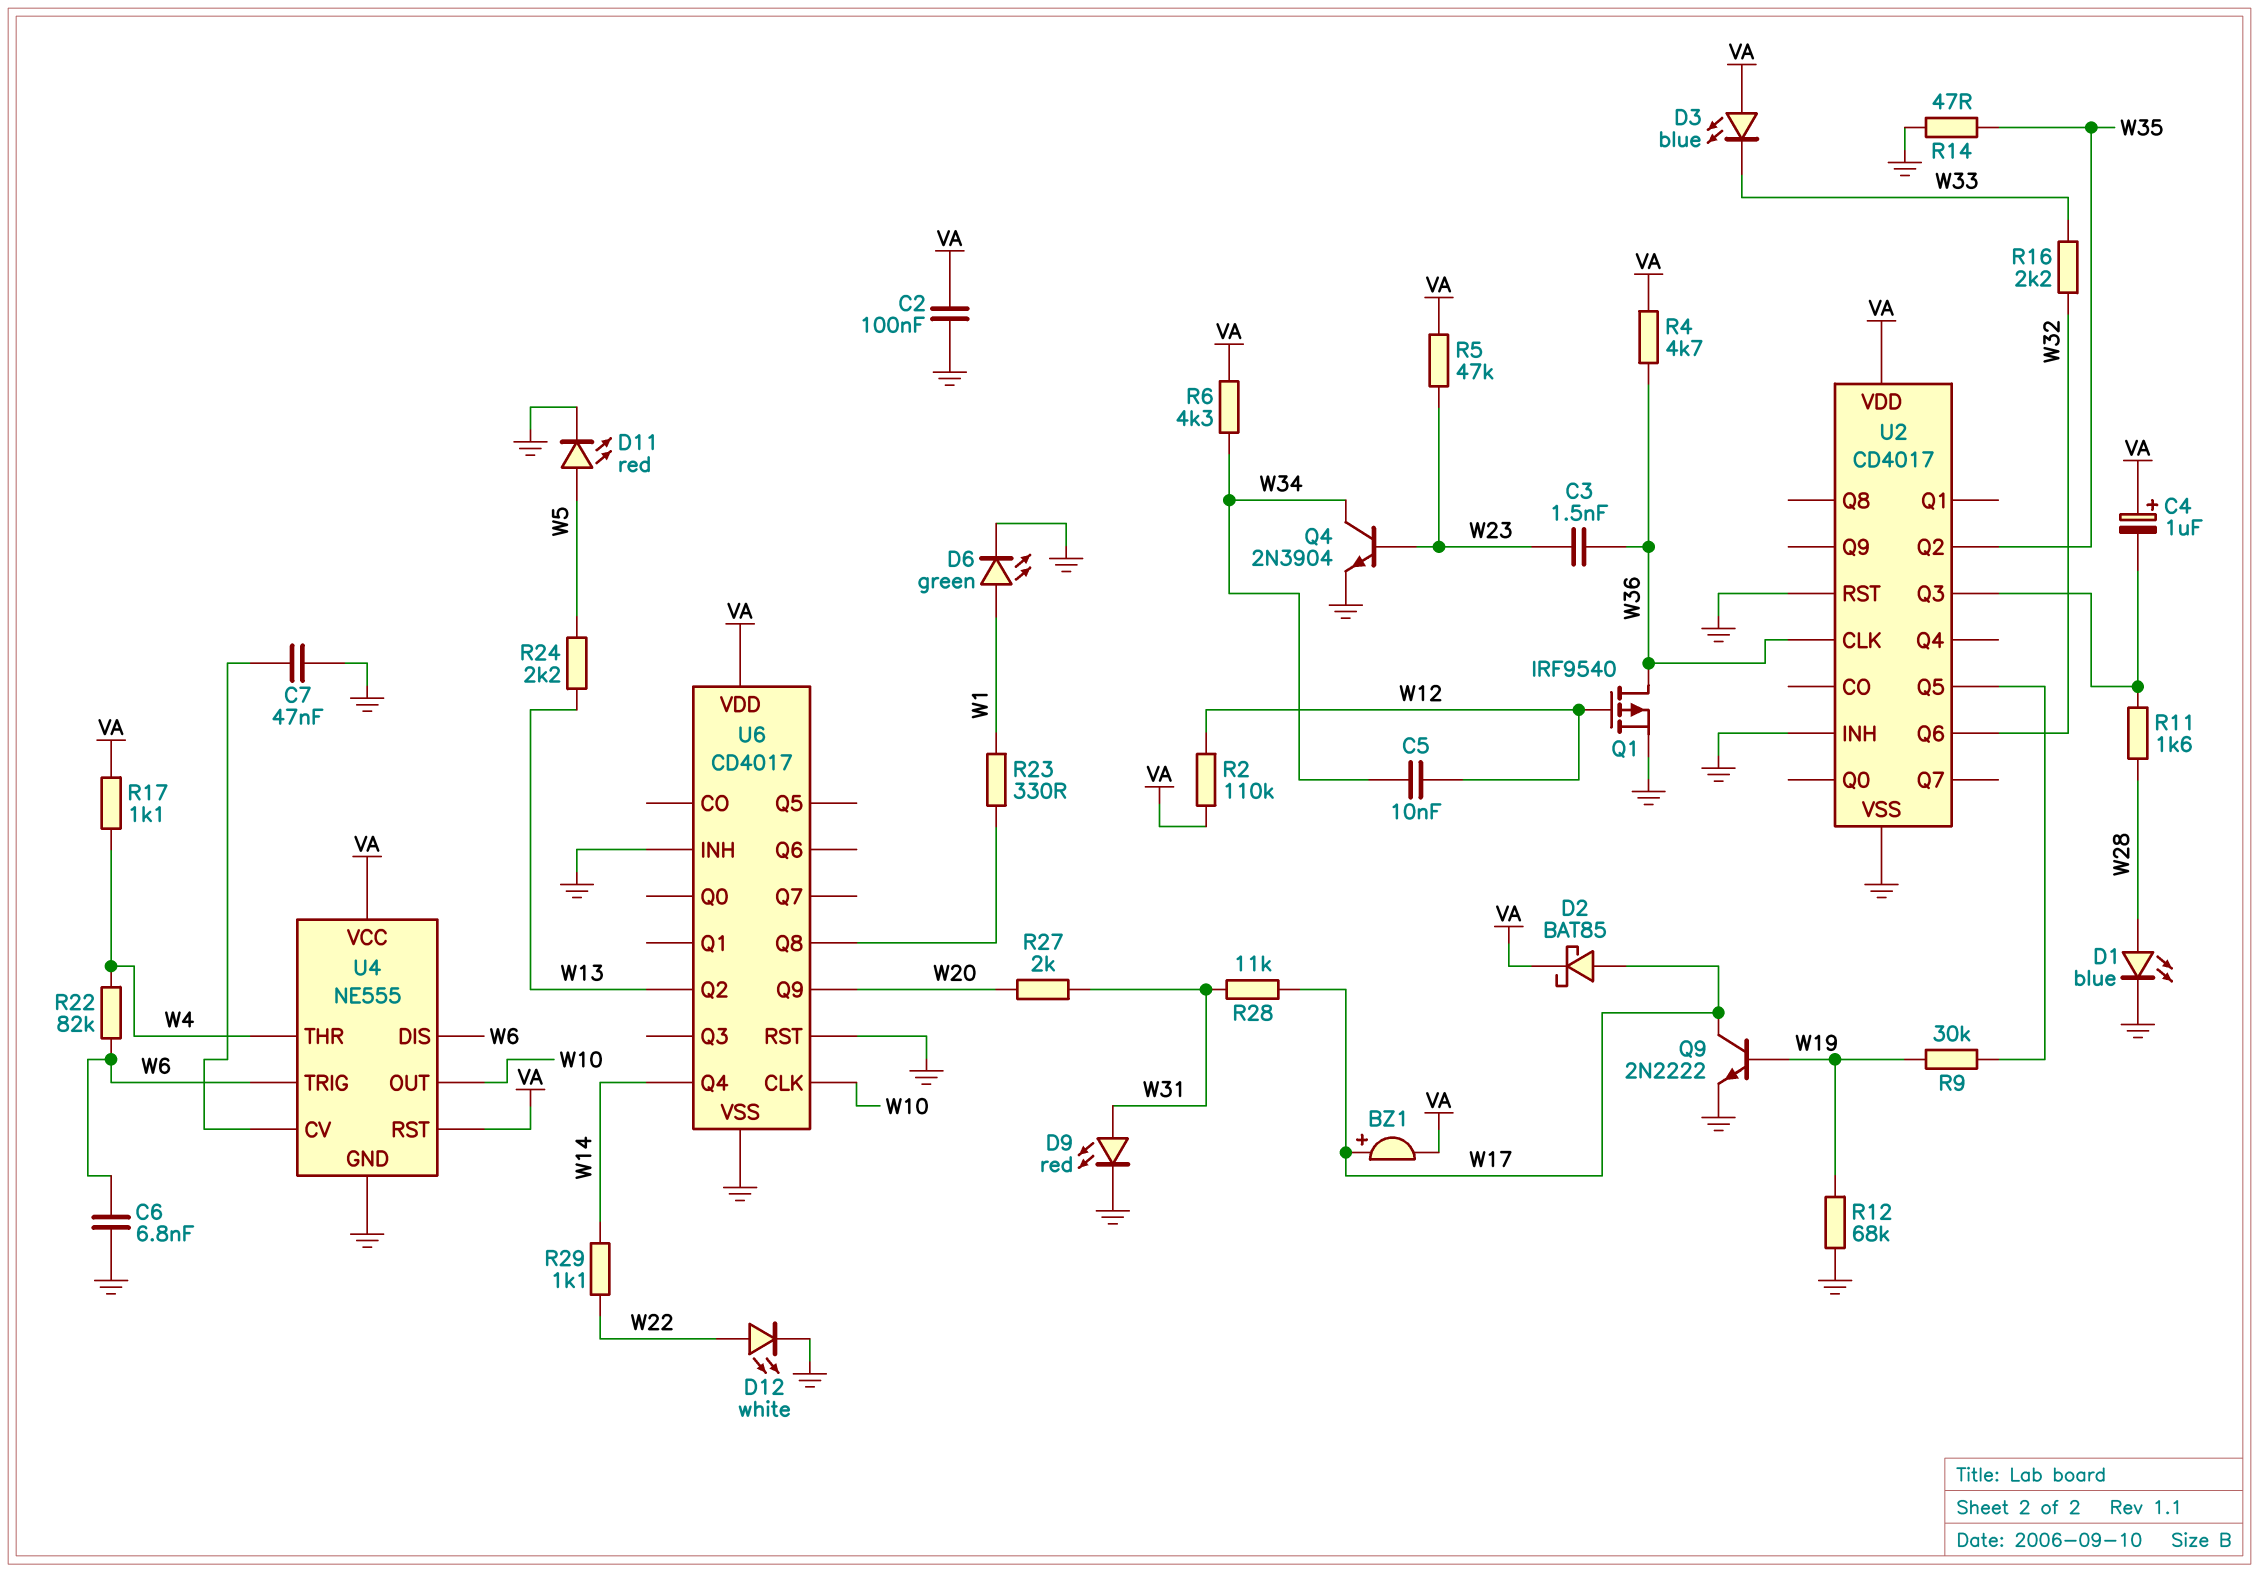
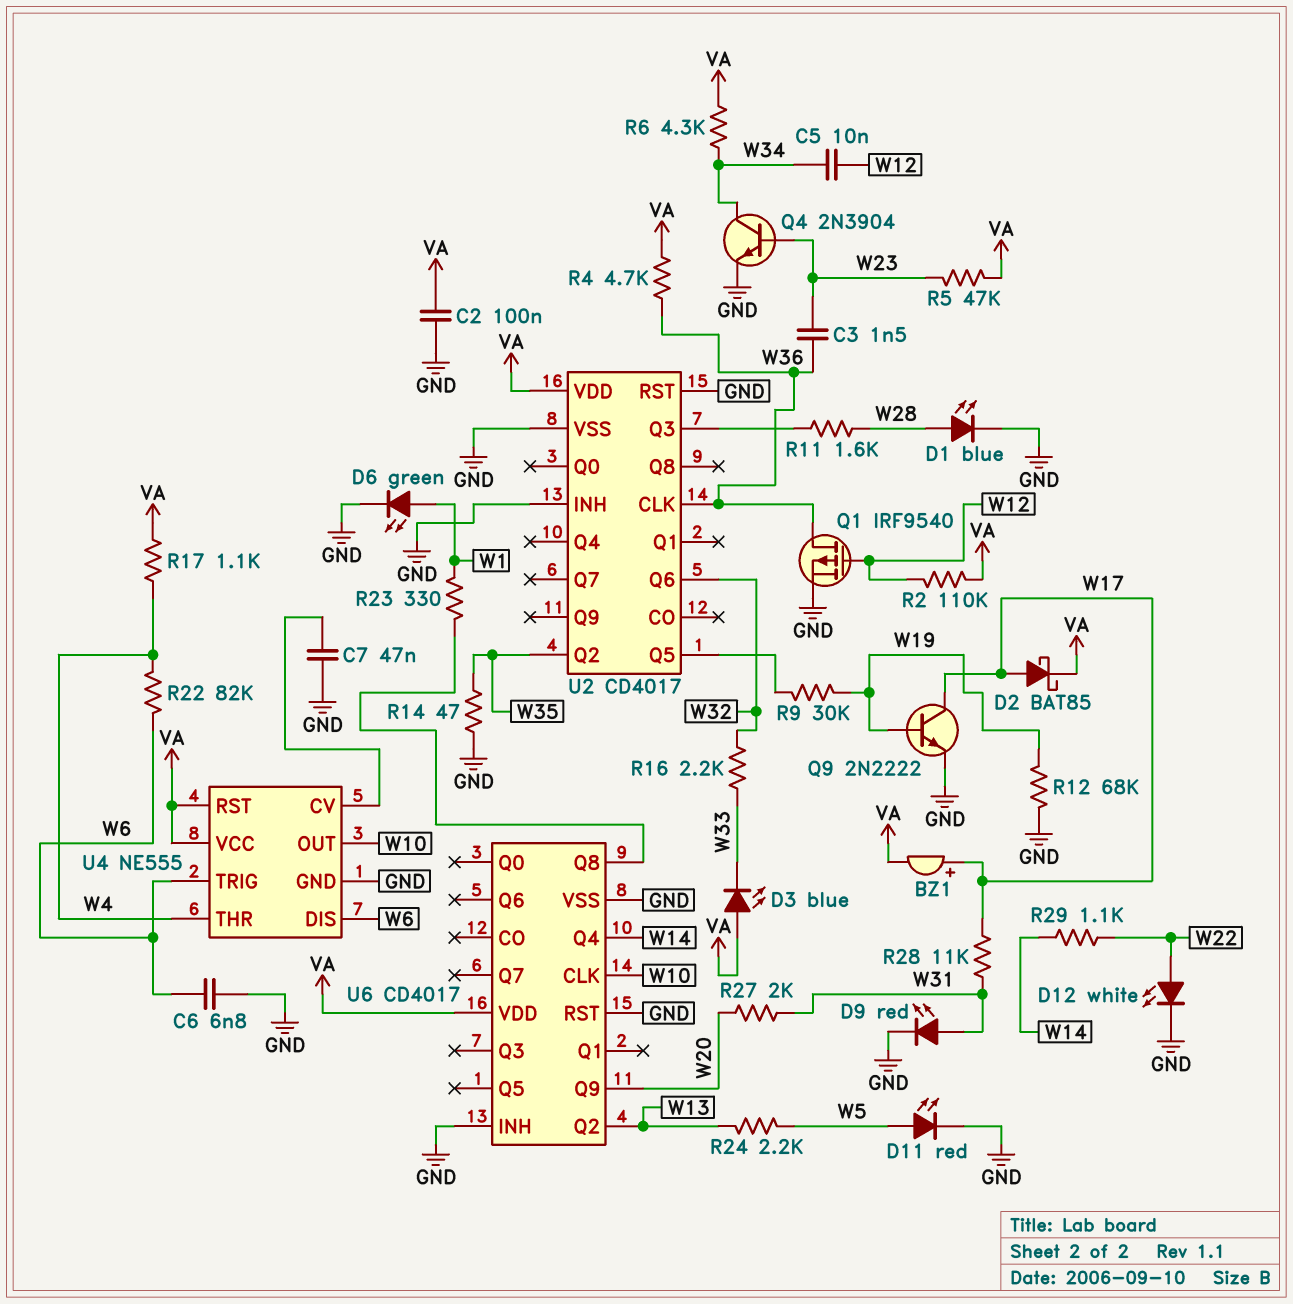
C4: 1uF (plus VA, minus U2/Q3) -> none

